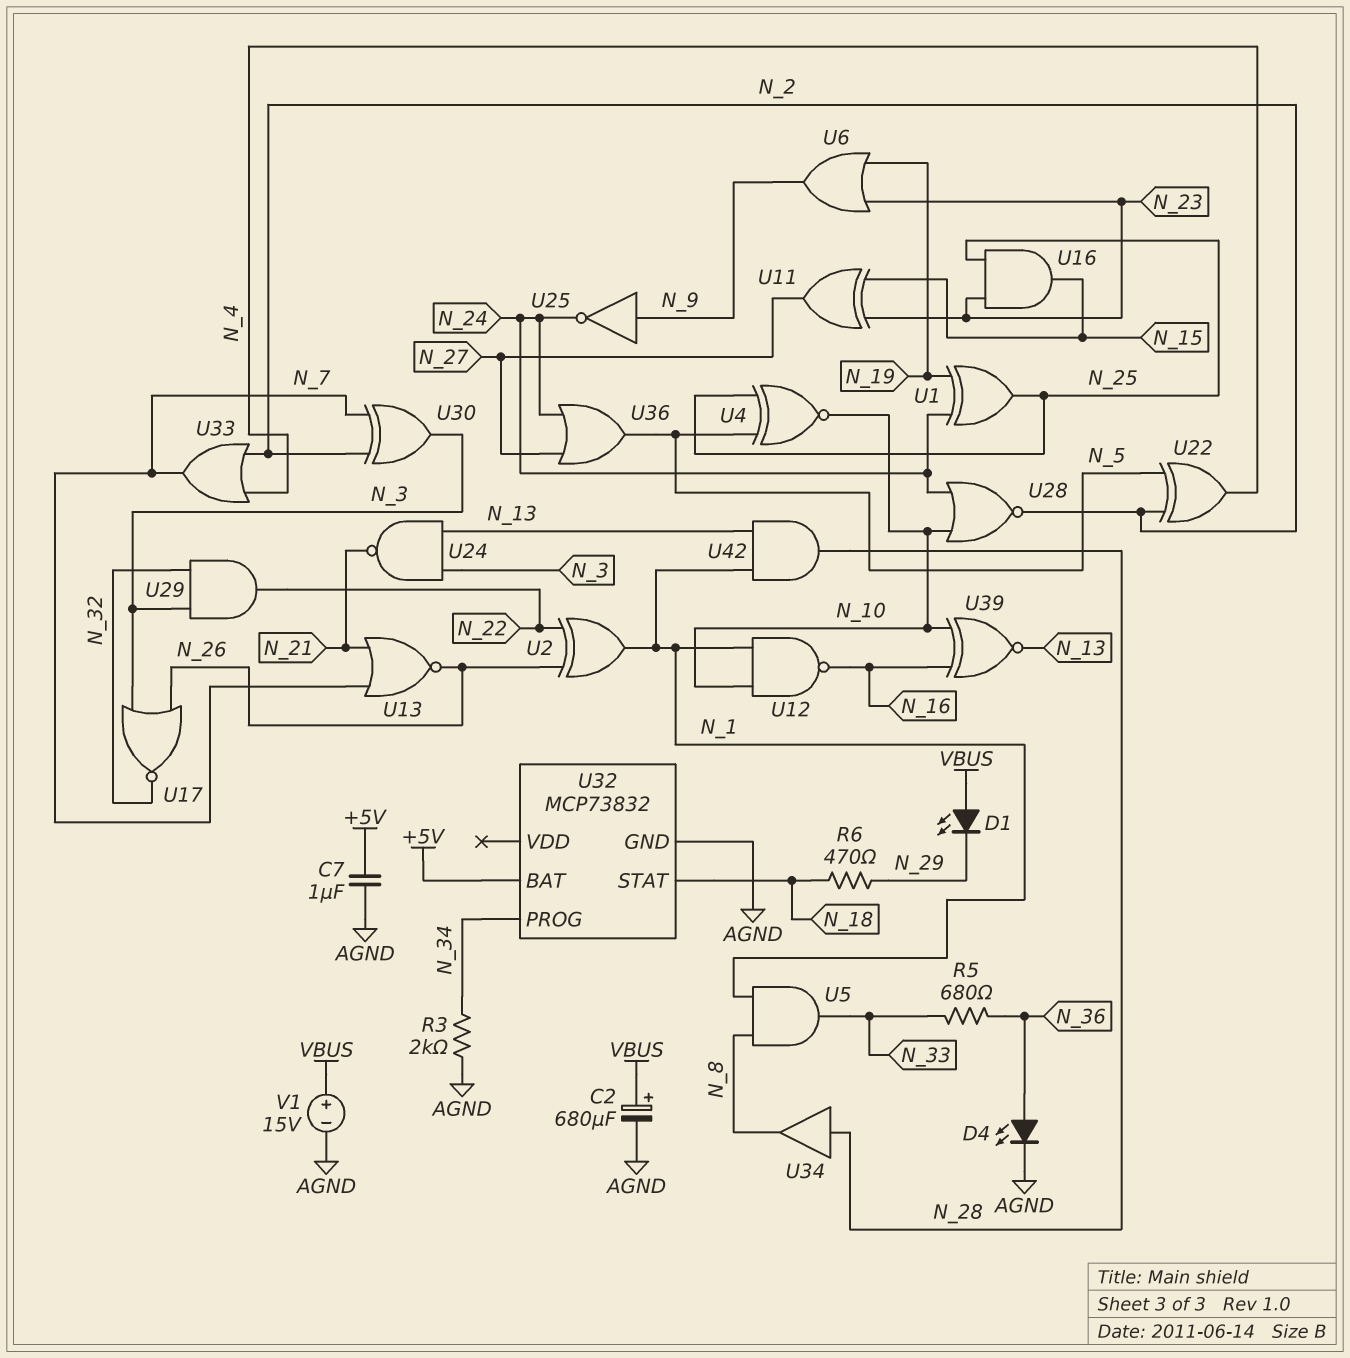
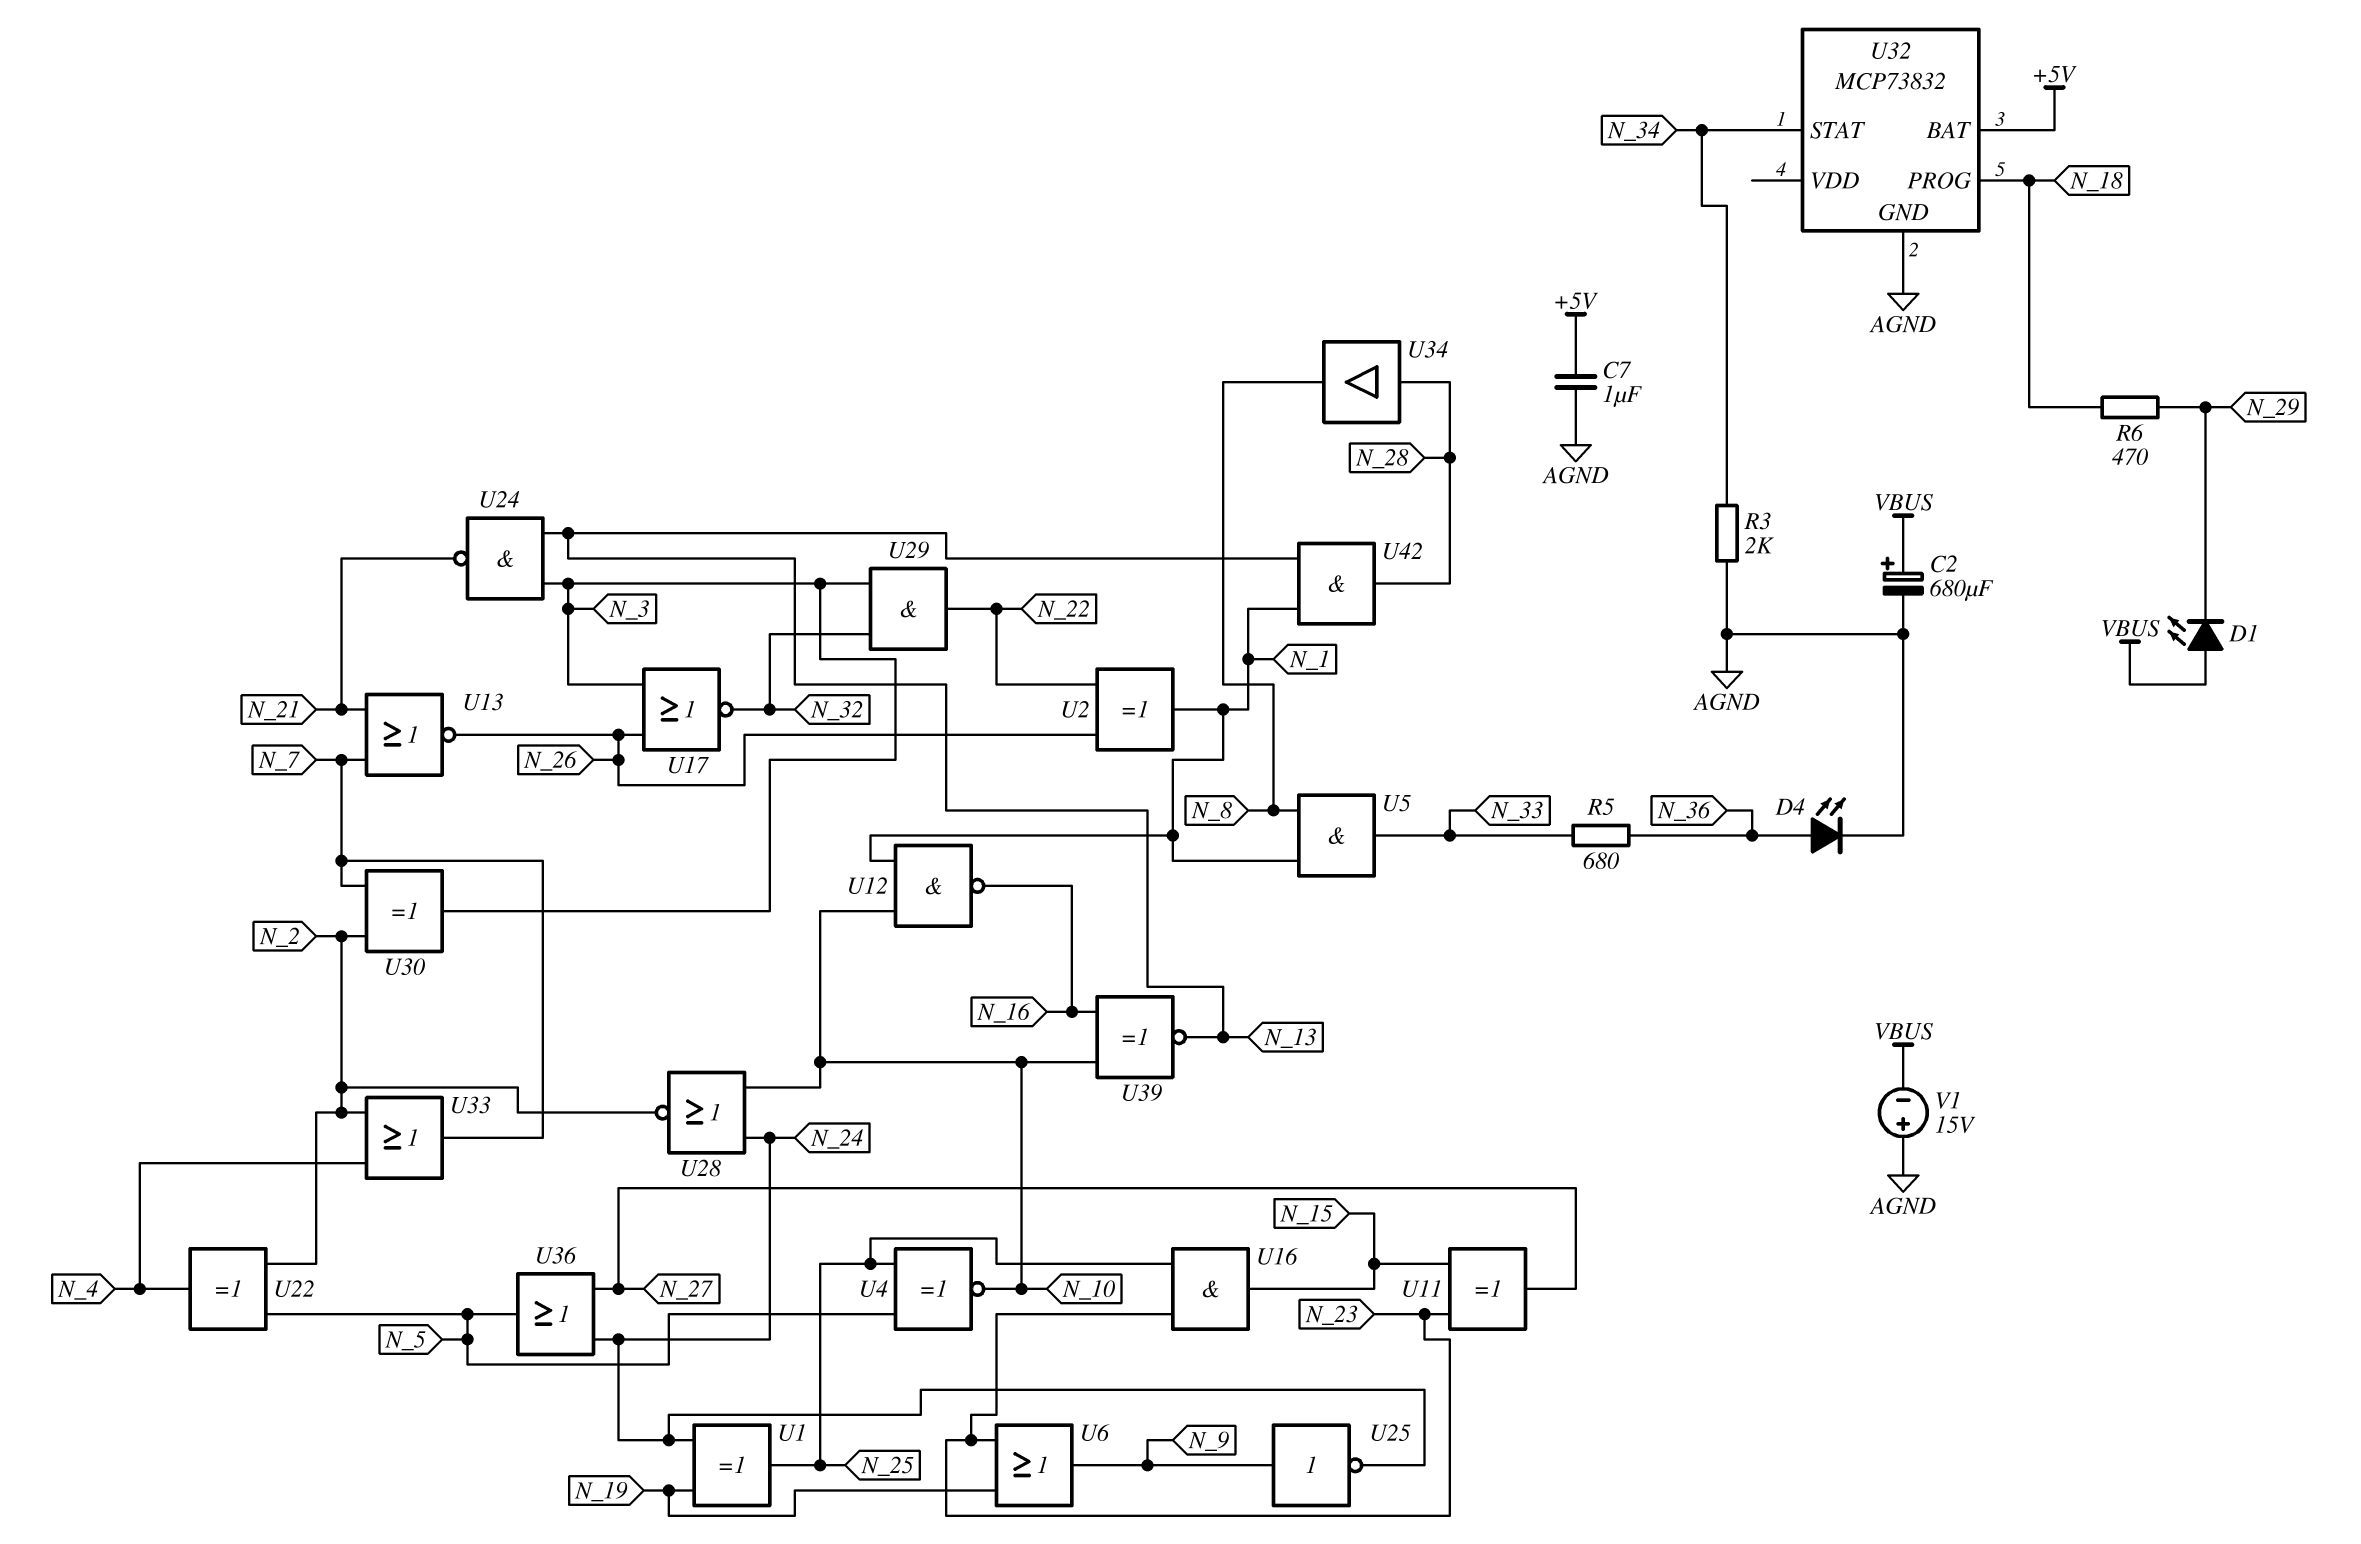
U32 pin PROG: N_34 -> N_18
U32 pin STAT: N_18 -> N_34
V1: 15V (plus VBUS, minus AGND) -> 15V (plus AGND, minus VBUS)

